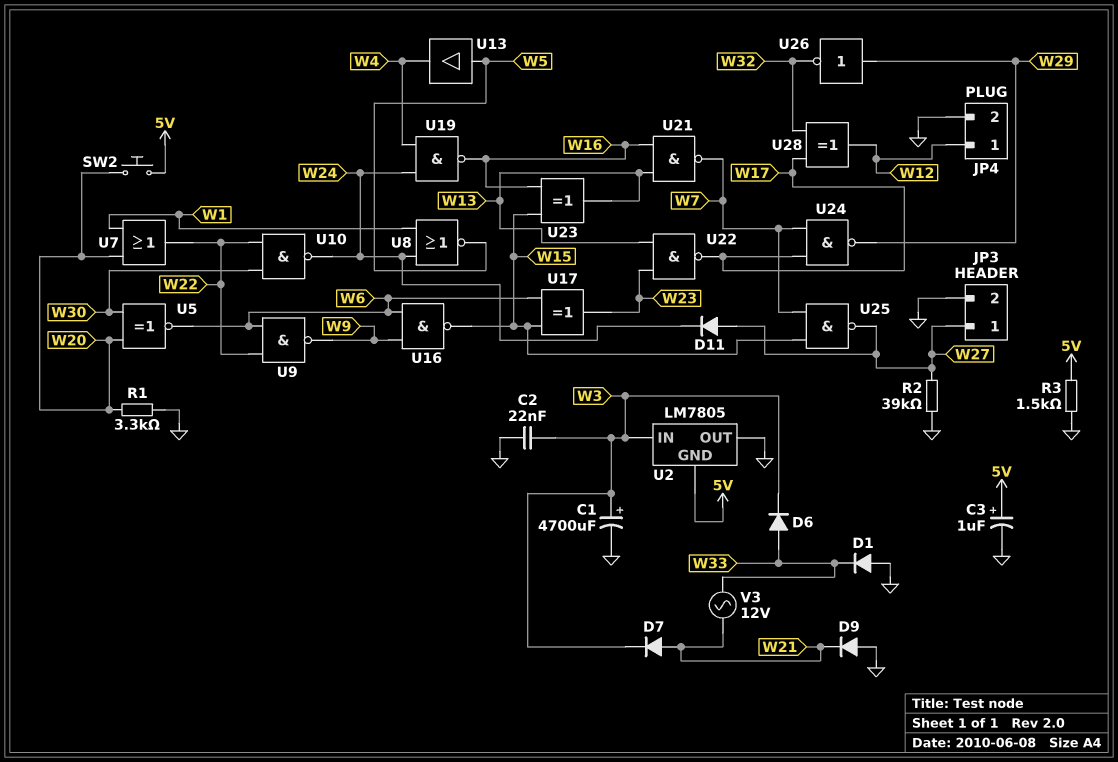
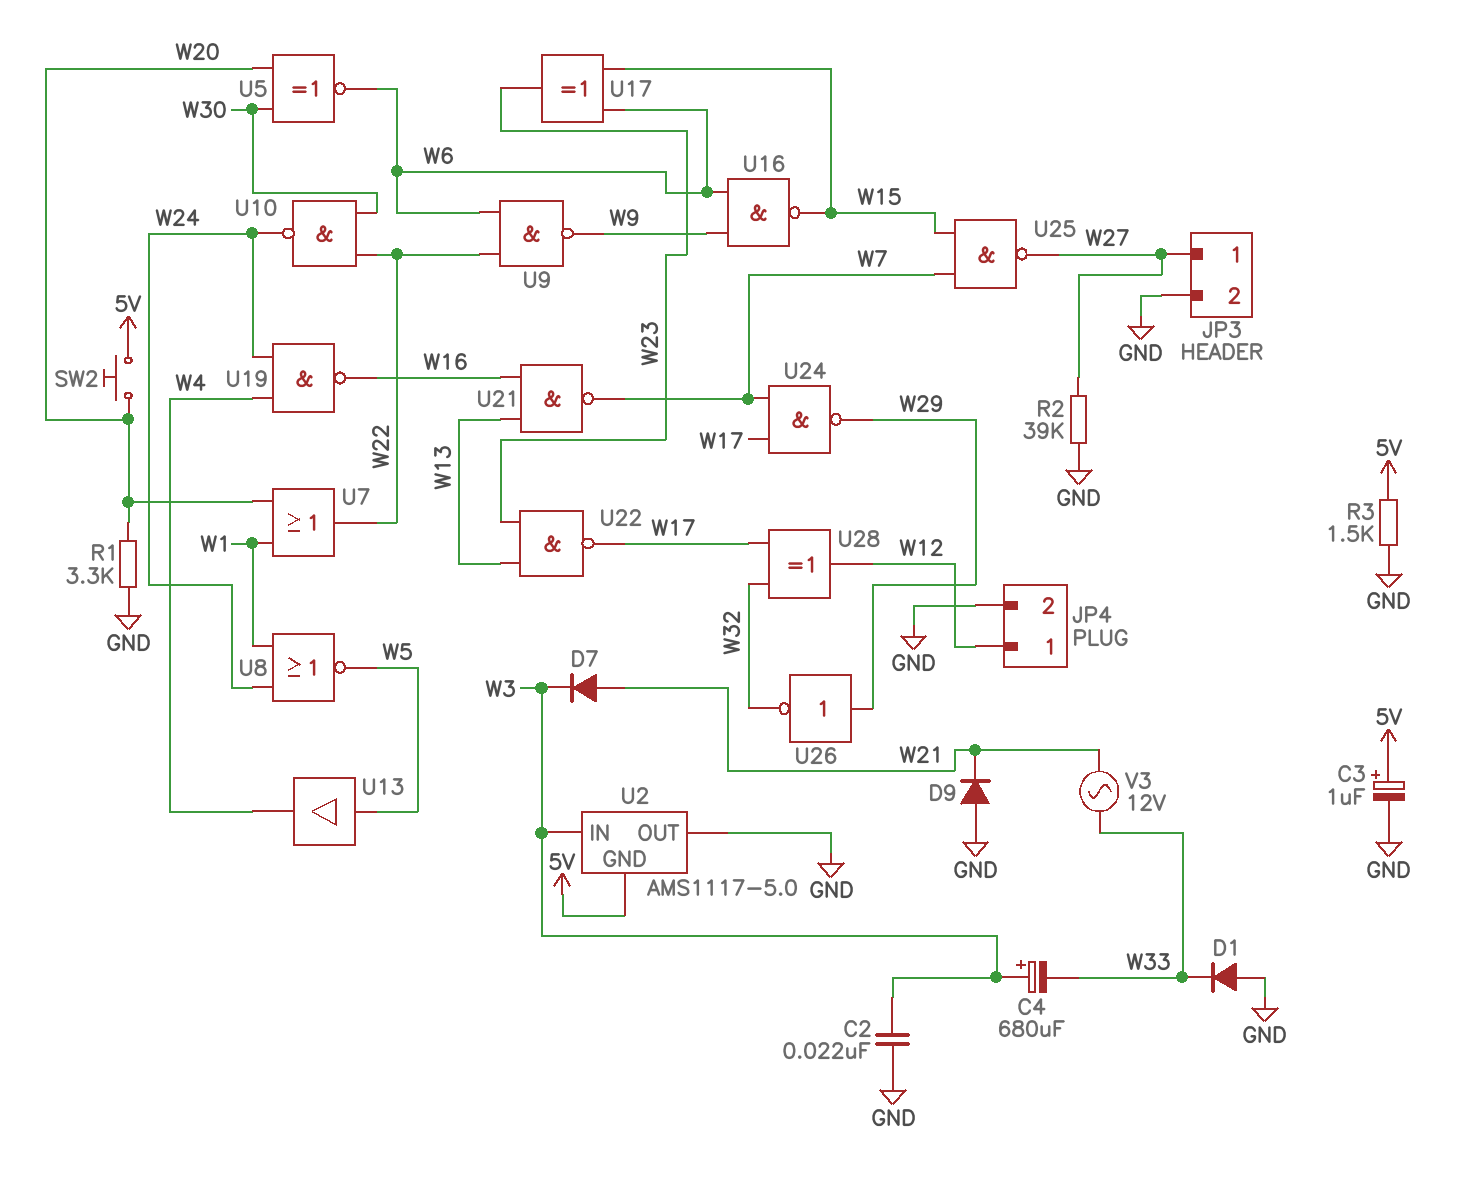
C1: 4700uF (plus W3, minus GND) -> none
C4: none -> 680uF (plus W3, minus W33)
D6: diode (A W33, K W3) -> none
D11: diode (A W27, K W24) -> none
U2: LM7805 -> AMS1117-5.0
U23: XOR (in W15, in W16, out W13) -> none

